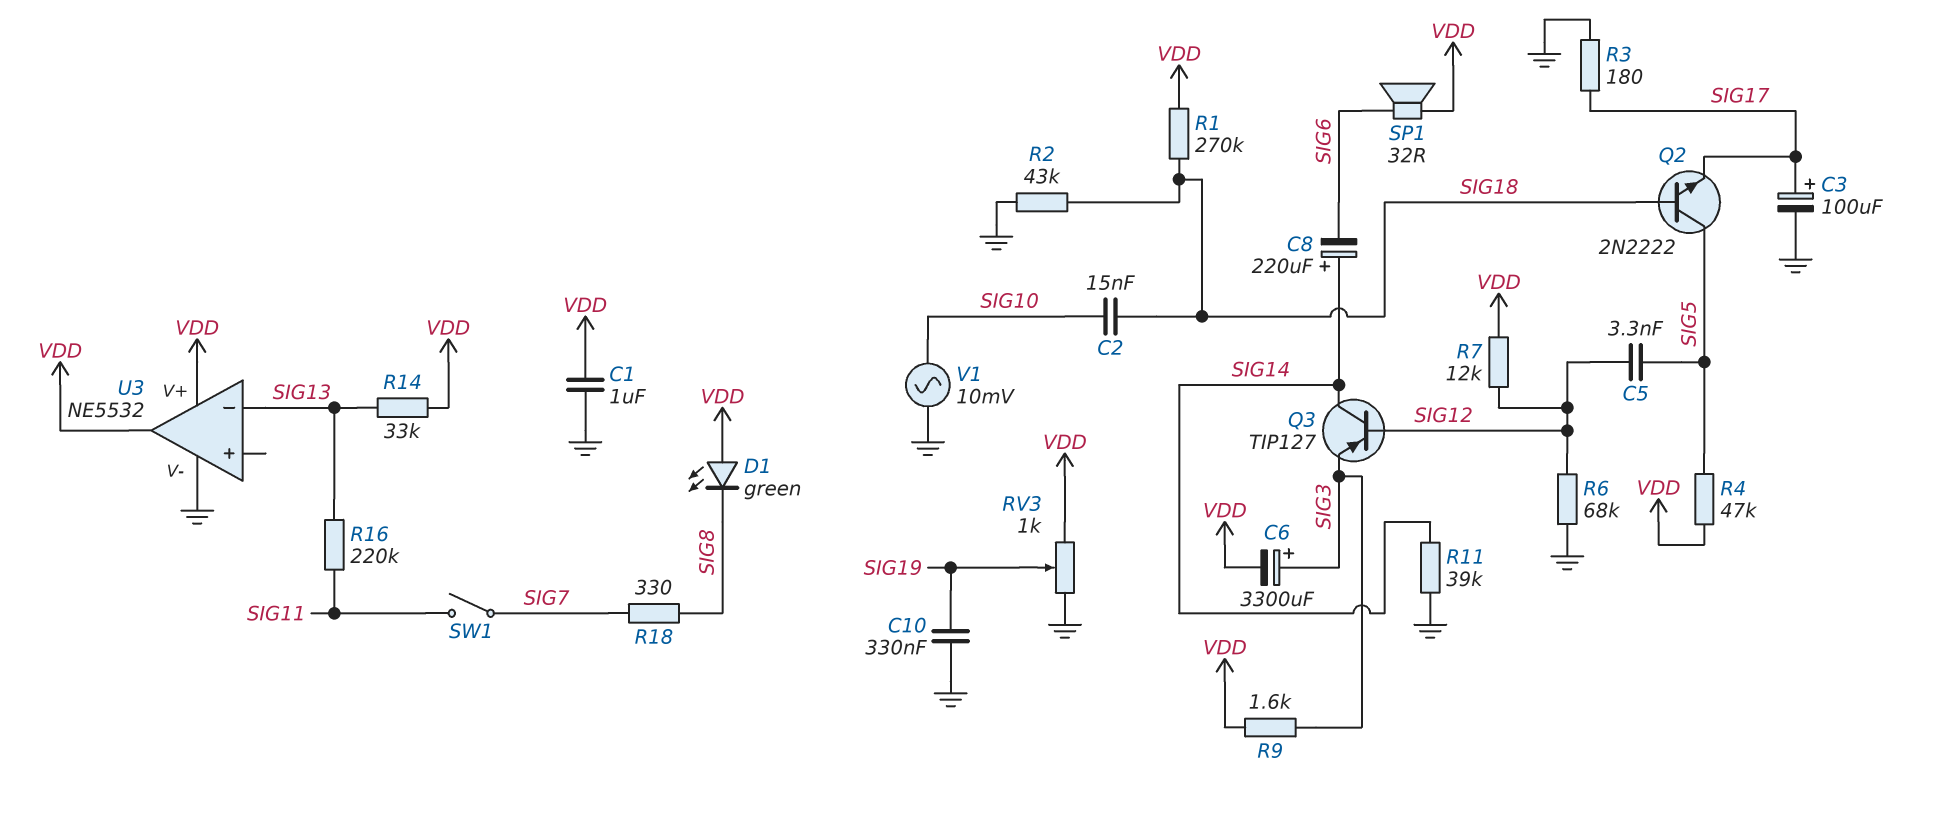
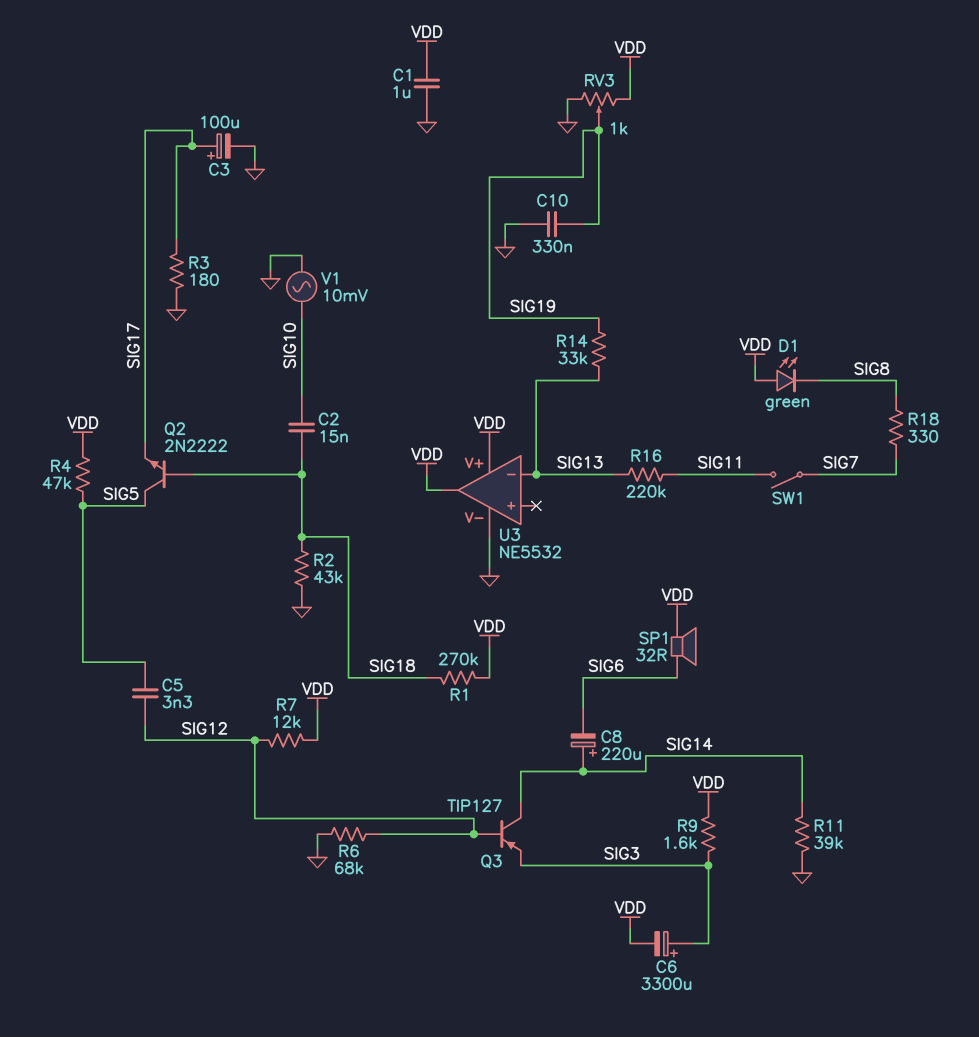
R14: 33k (SIG13, VDD) -> 33k (SIG13, SIG19)

